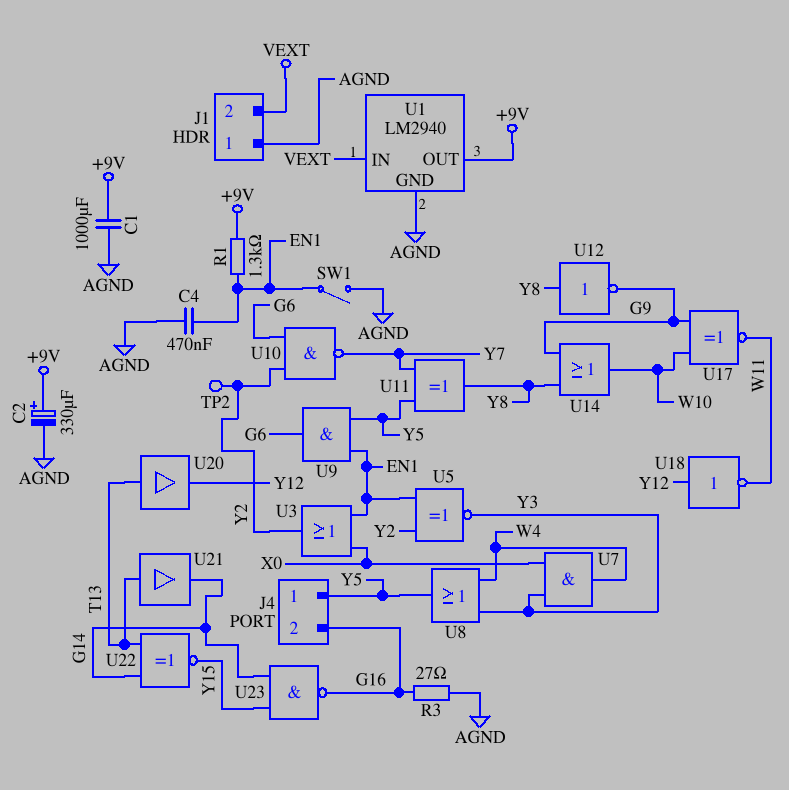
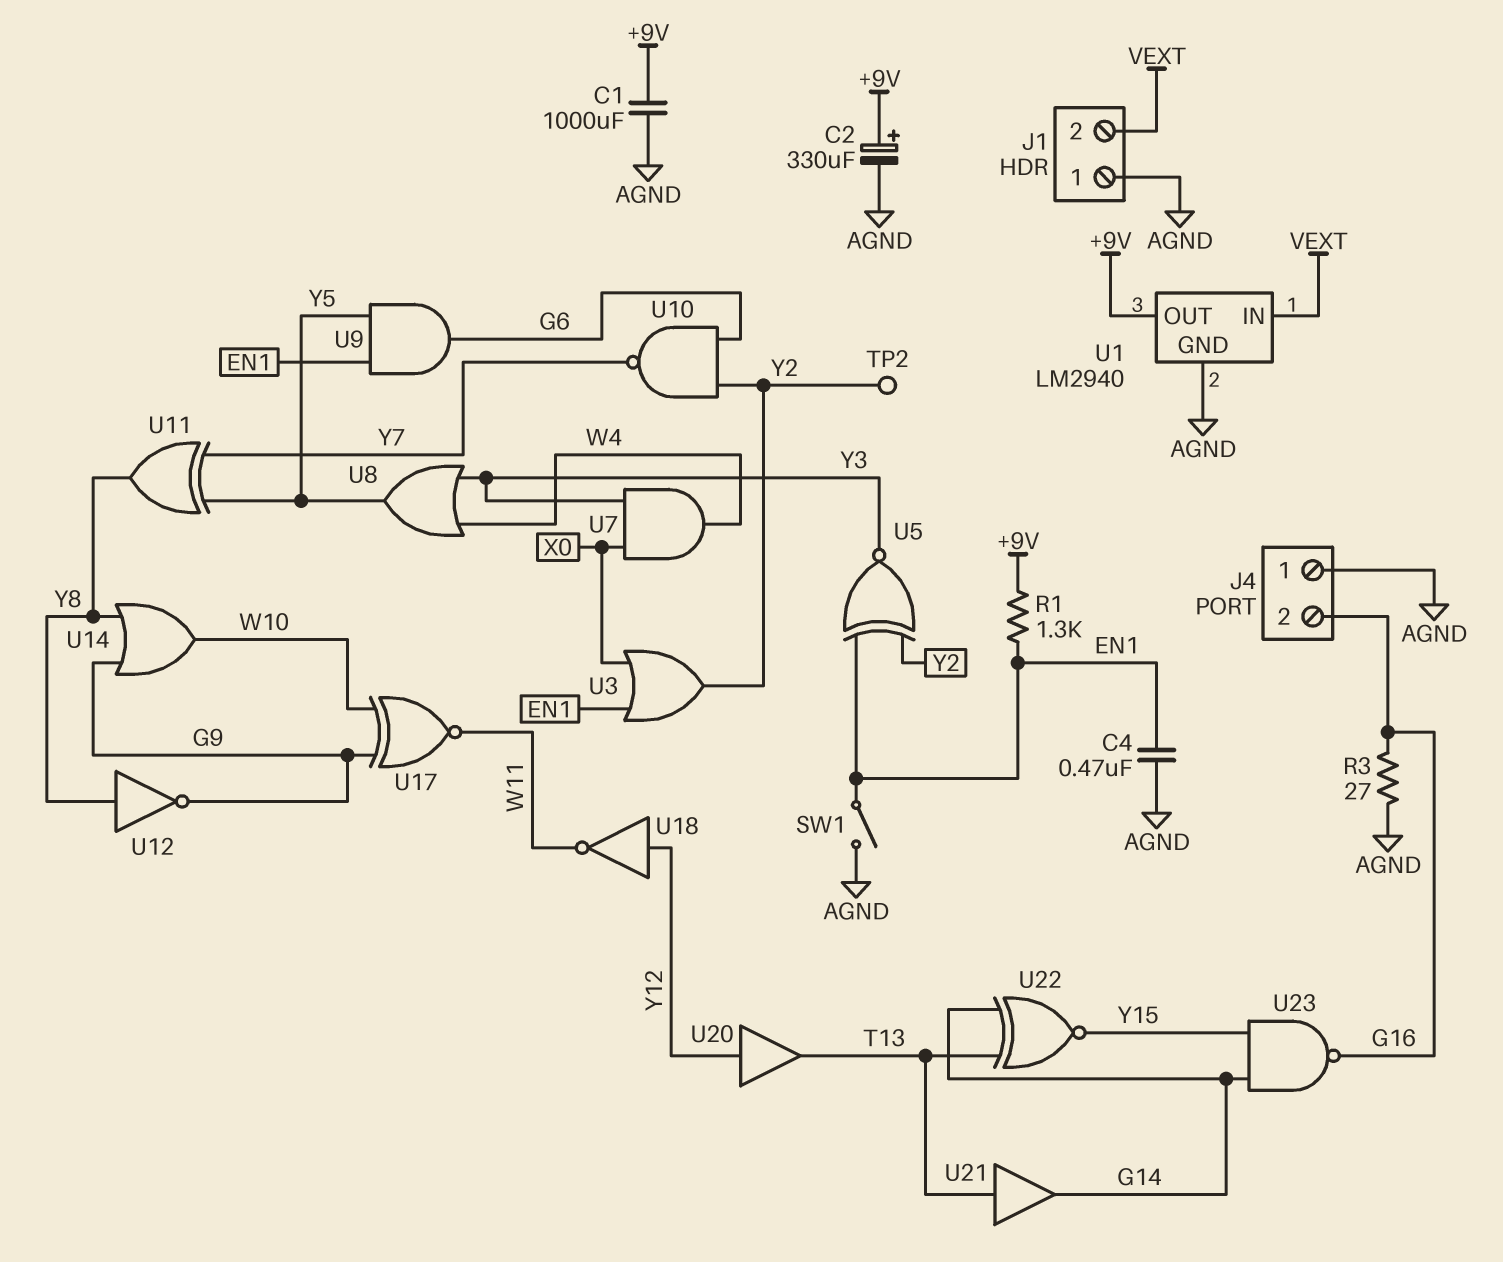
J4 pin 1: Y5 -> AGND
U20: buffer (in T13, out Y12) -> buffer (in Y12, out T13)

